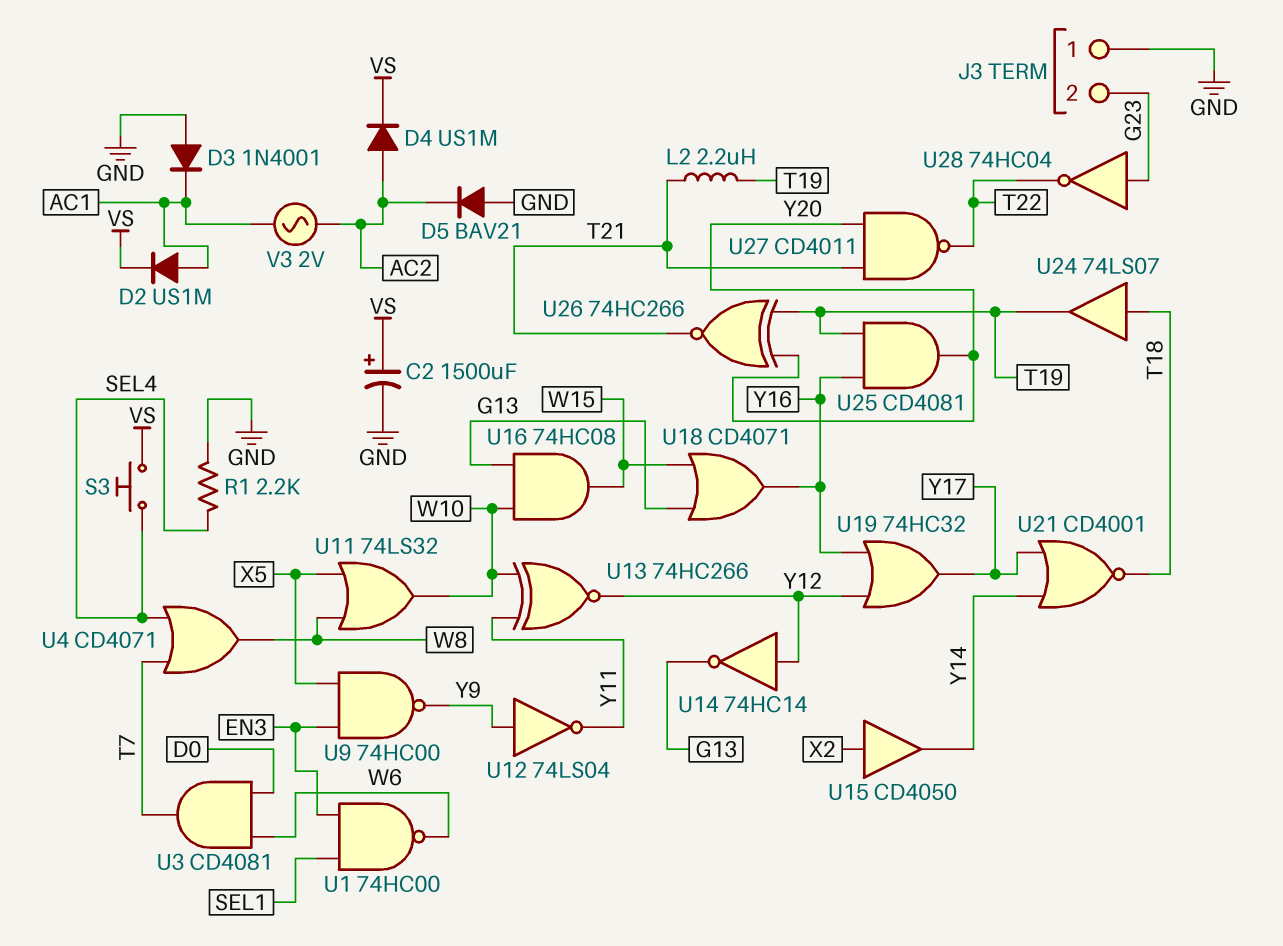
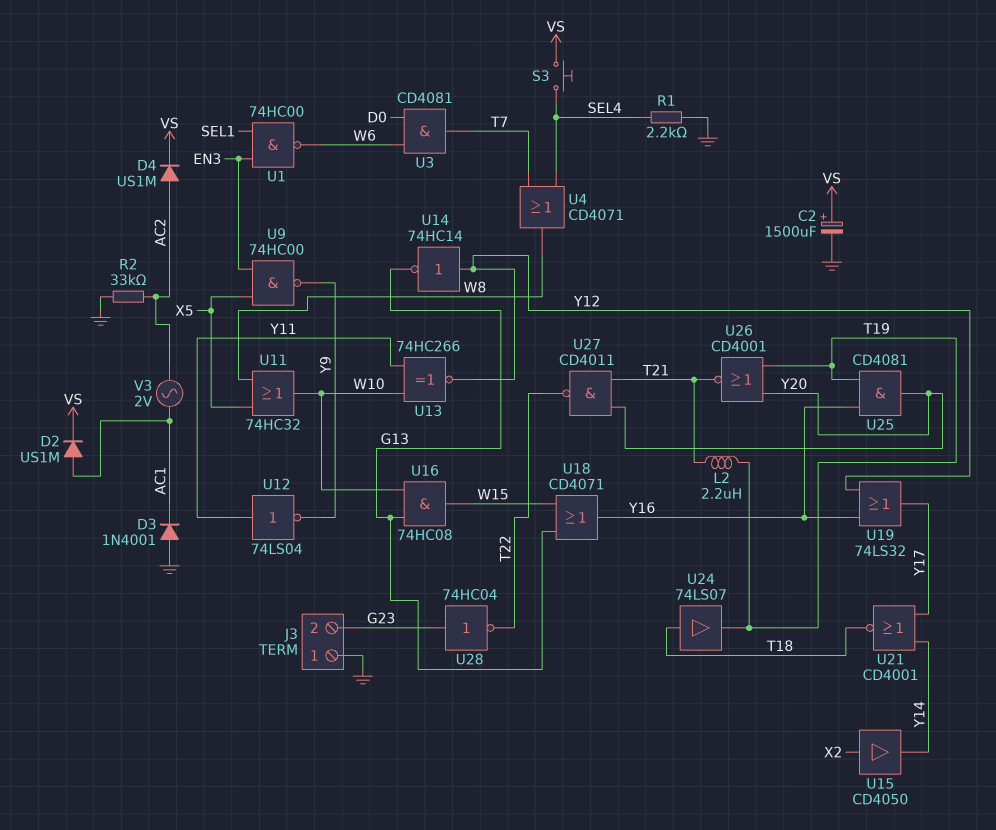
D5: diode BAV21 (A GND, K AC2) -> none
R2: none -> 33k (AC2, GND)
U11: OR 74LS32 (in W8, in X5, out W10) -> OR 74HC32 (in W8, in X5, out W10)
U12: NOT 74LS04 (in Y9, out Y11) -> NOT 74LS04 (in Y11, out Y9)
U19: OR 74HC32 (in Y12, in Y16, out Y17) -> OR 74LS32 (in Y12, in Y16, out Y17)
U26: XNOR 74HC266 (in T19, in Y20, out T21) -> NOR CD4001 (in T19, in Y20, out T21)

